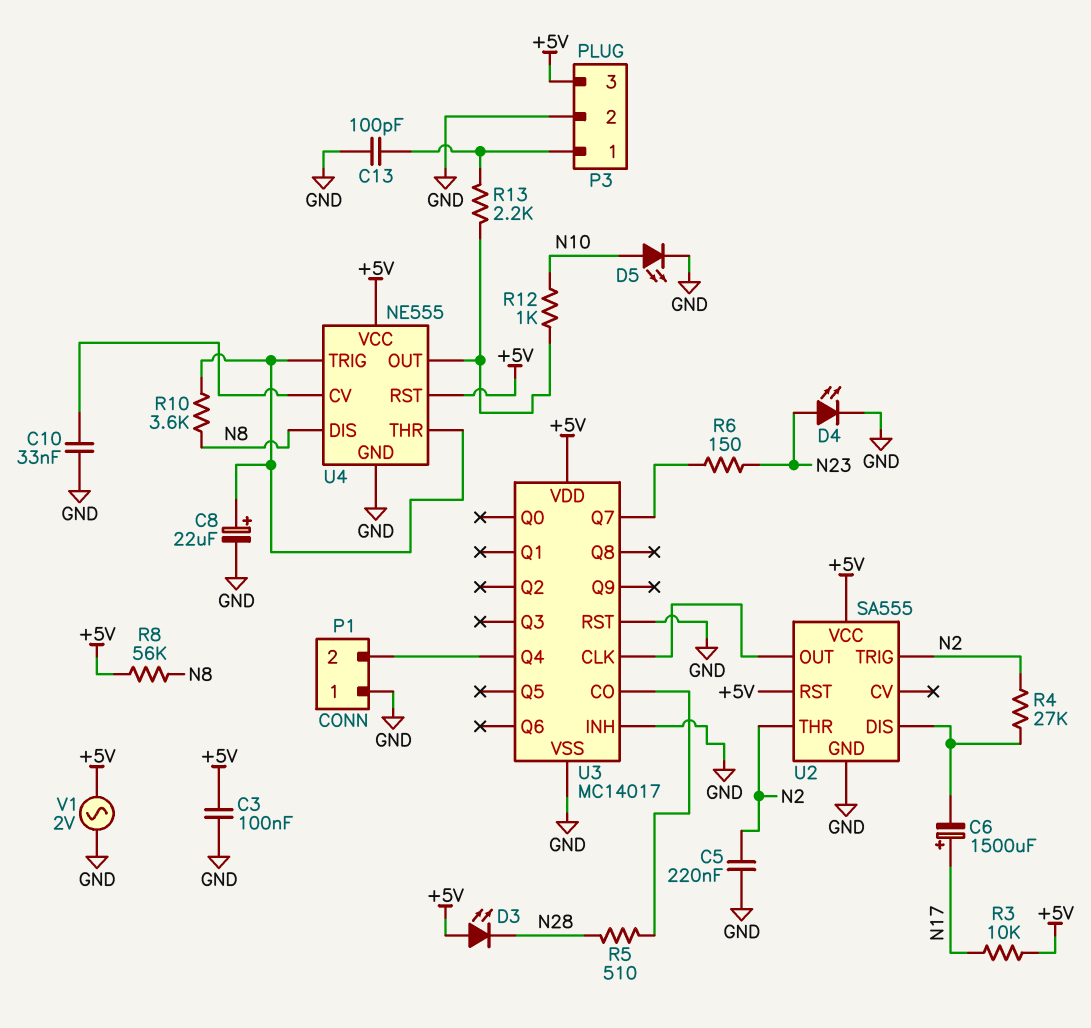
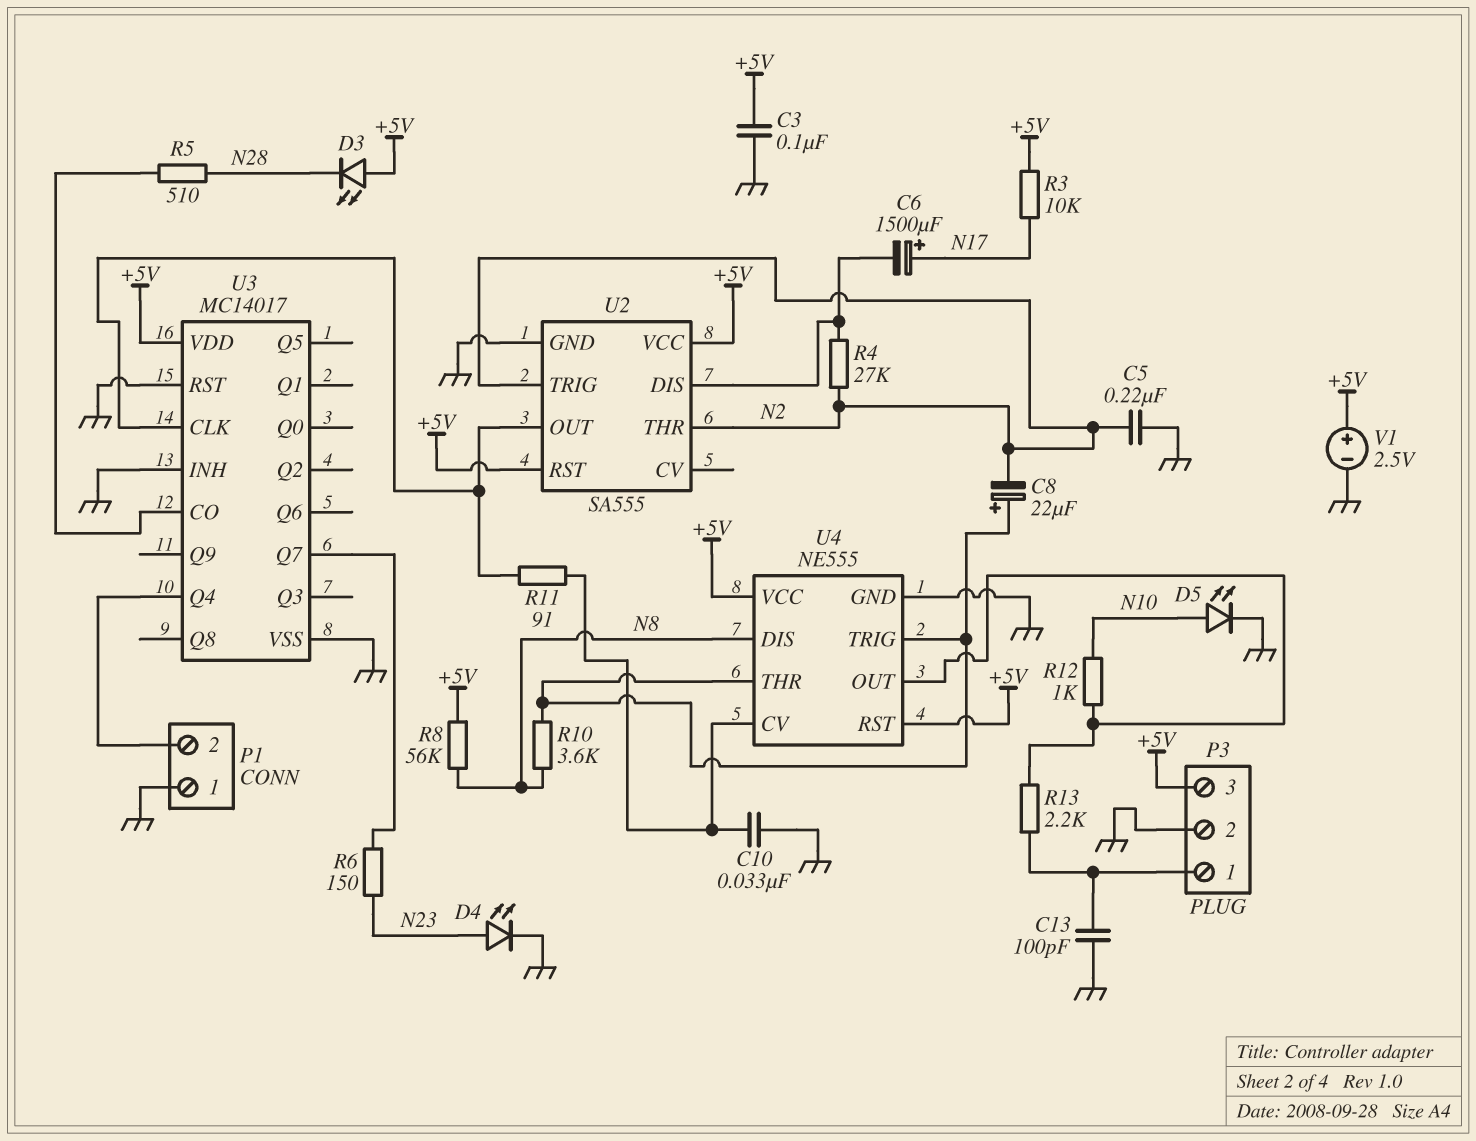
C8: 22uF (plus U4/THR, minus GND) -> 22uF (plus U4/THR, minus N2)
R11: none -> 91 (U2/OUT, U4/CV)
V1: AC 2V (+5V, GND) -> 2.5V (plus +5V, minus GND)

